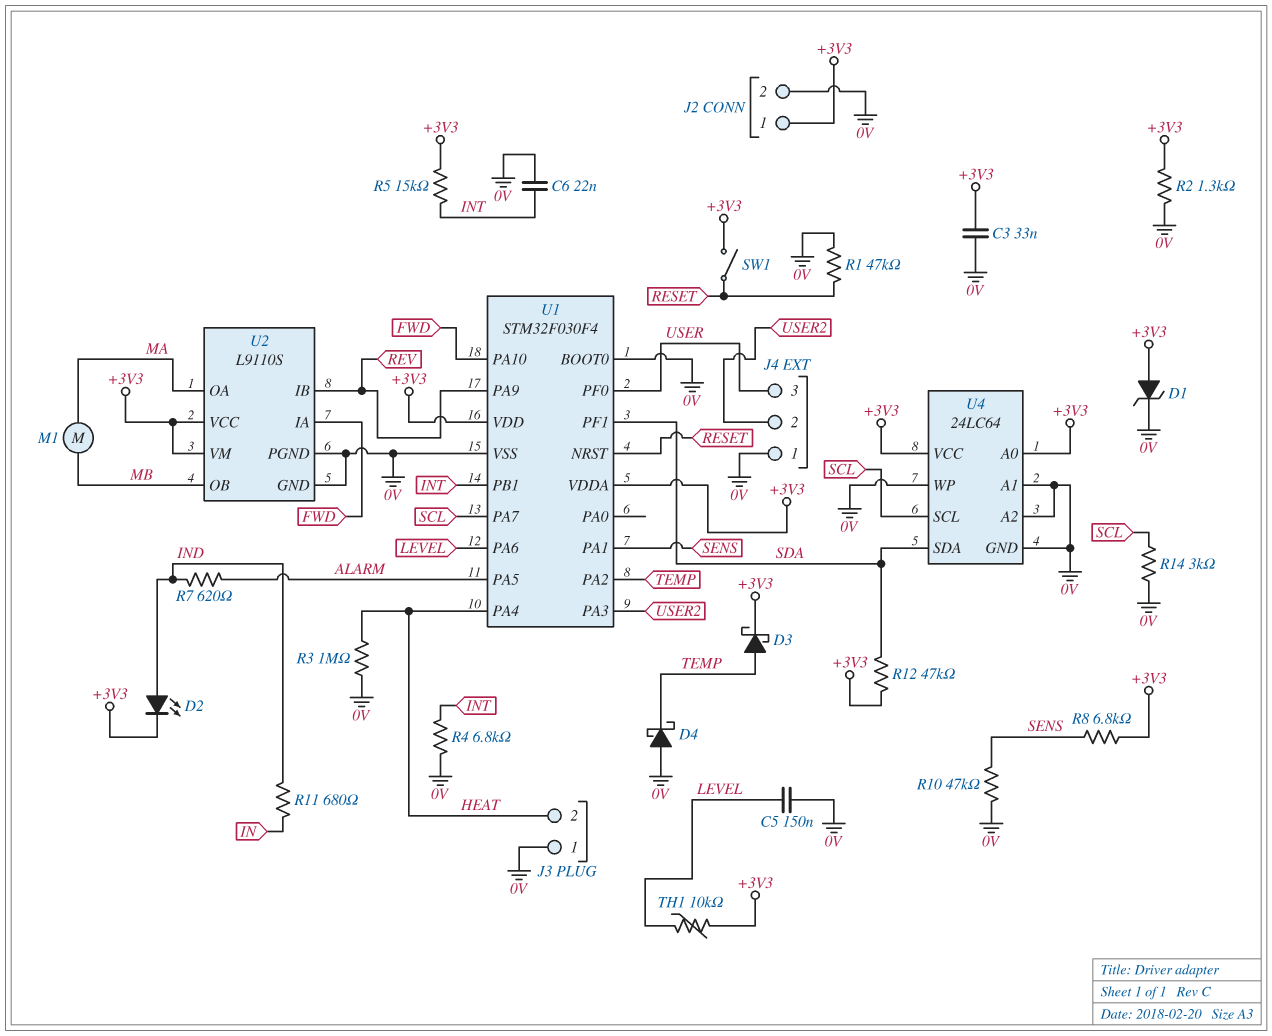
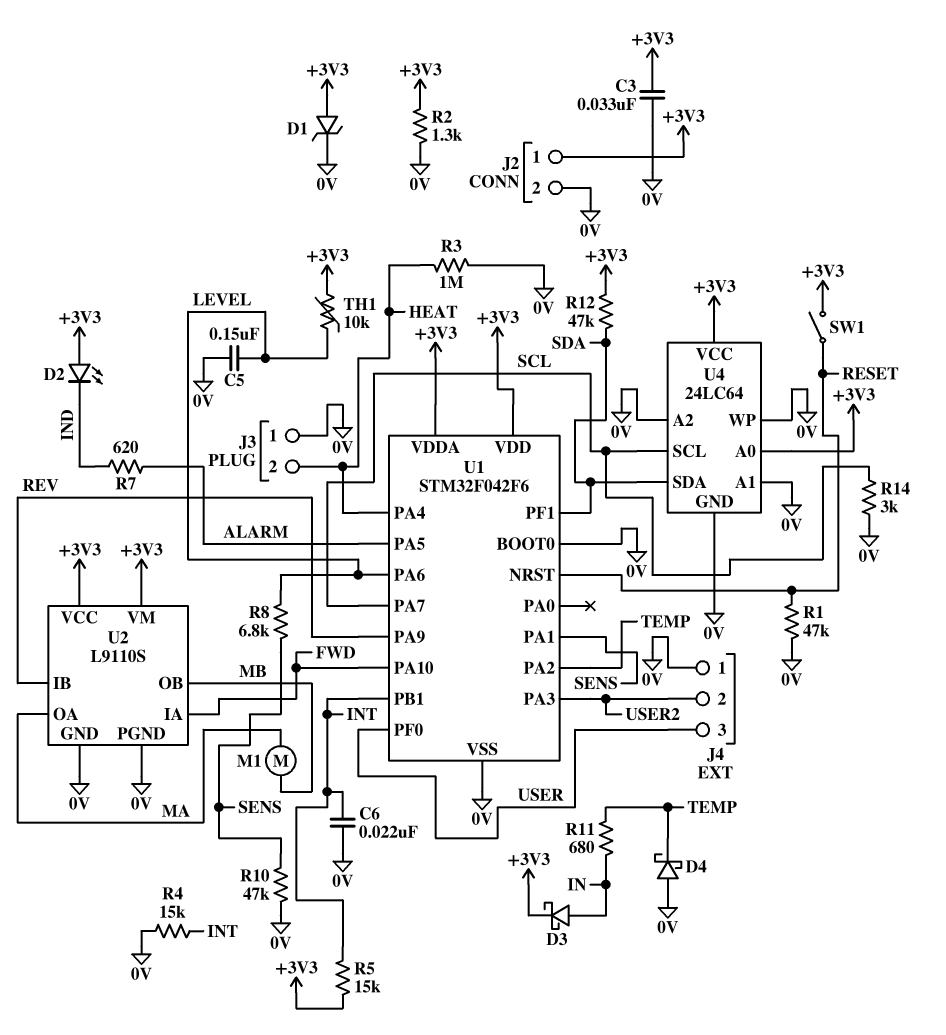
D2: LED (A IND, K +3V3) -> LED (A +3V3, K IND)
D3: schottky (A TEMP, K +3V3) -> schottky (A IN, K +3V3)
R4: 6.8k (0V, INT) -> 15k (0V, INT)
R8: 6.8k (+3V3, SENS) -> 6.8k (LEVEL, SENS)
R11: 680 (IN, IND) -> 680 (IN, TEMP)
U1: STM32F030F4 -> STM32F042F6

